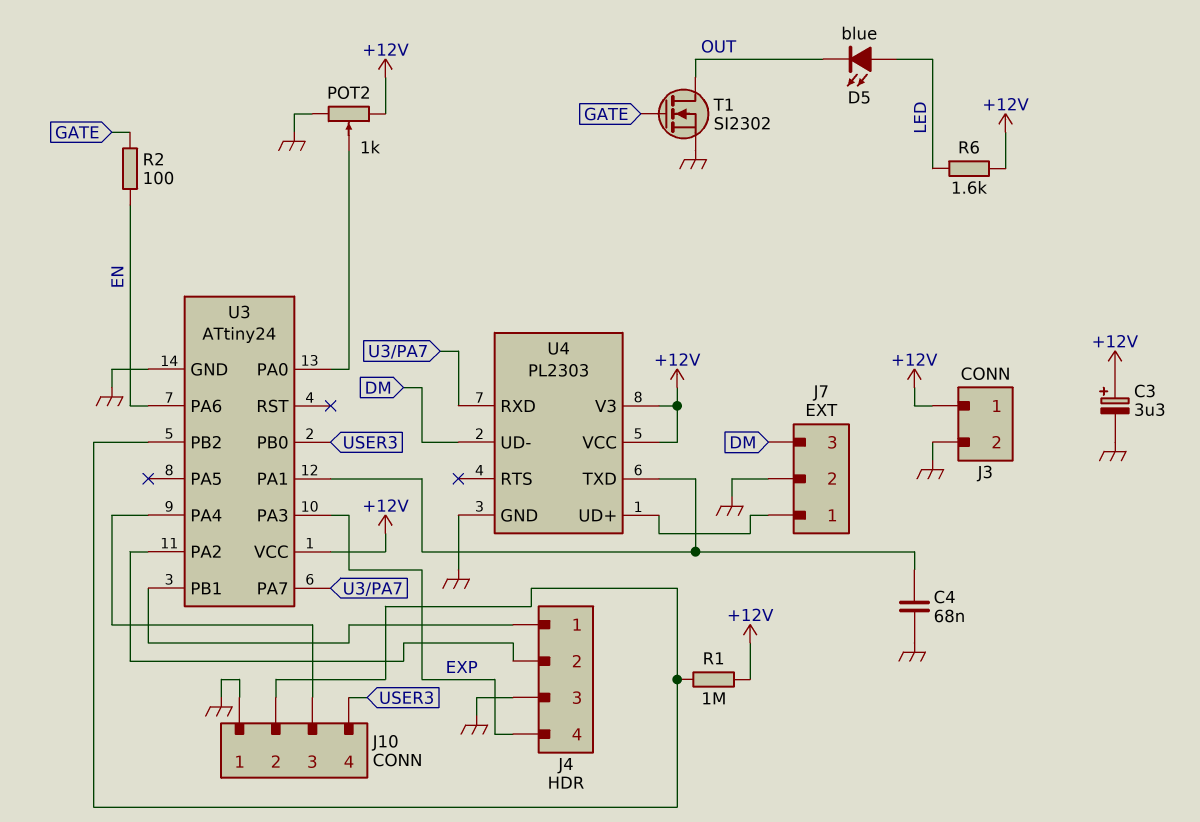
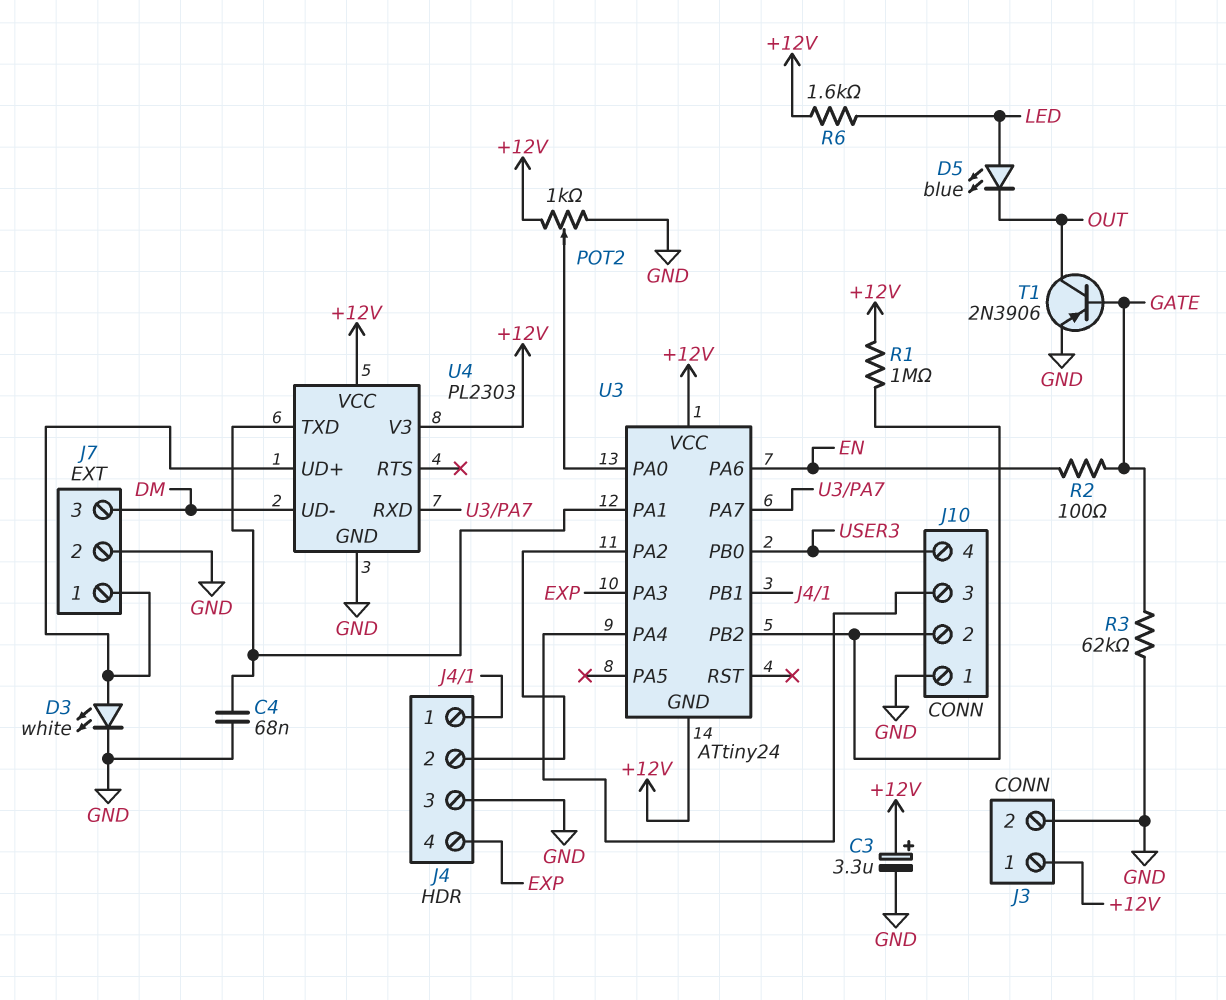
D3: none -> LED white (A J7/1, K GND)
R3: none -> 62k (GATE, GND)
T1: NMOS SI2302 (G GATE, D OUT, S GND) -> PNP 2N3906 (B GATE, C OUT, E GND)
U3 pin GND: GND -> +12V

